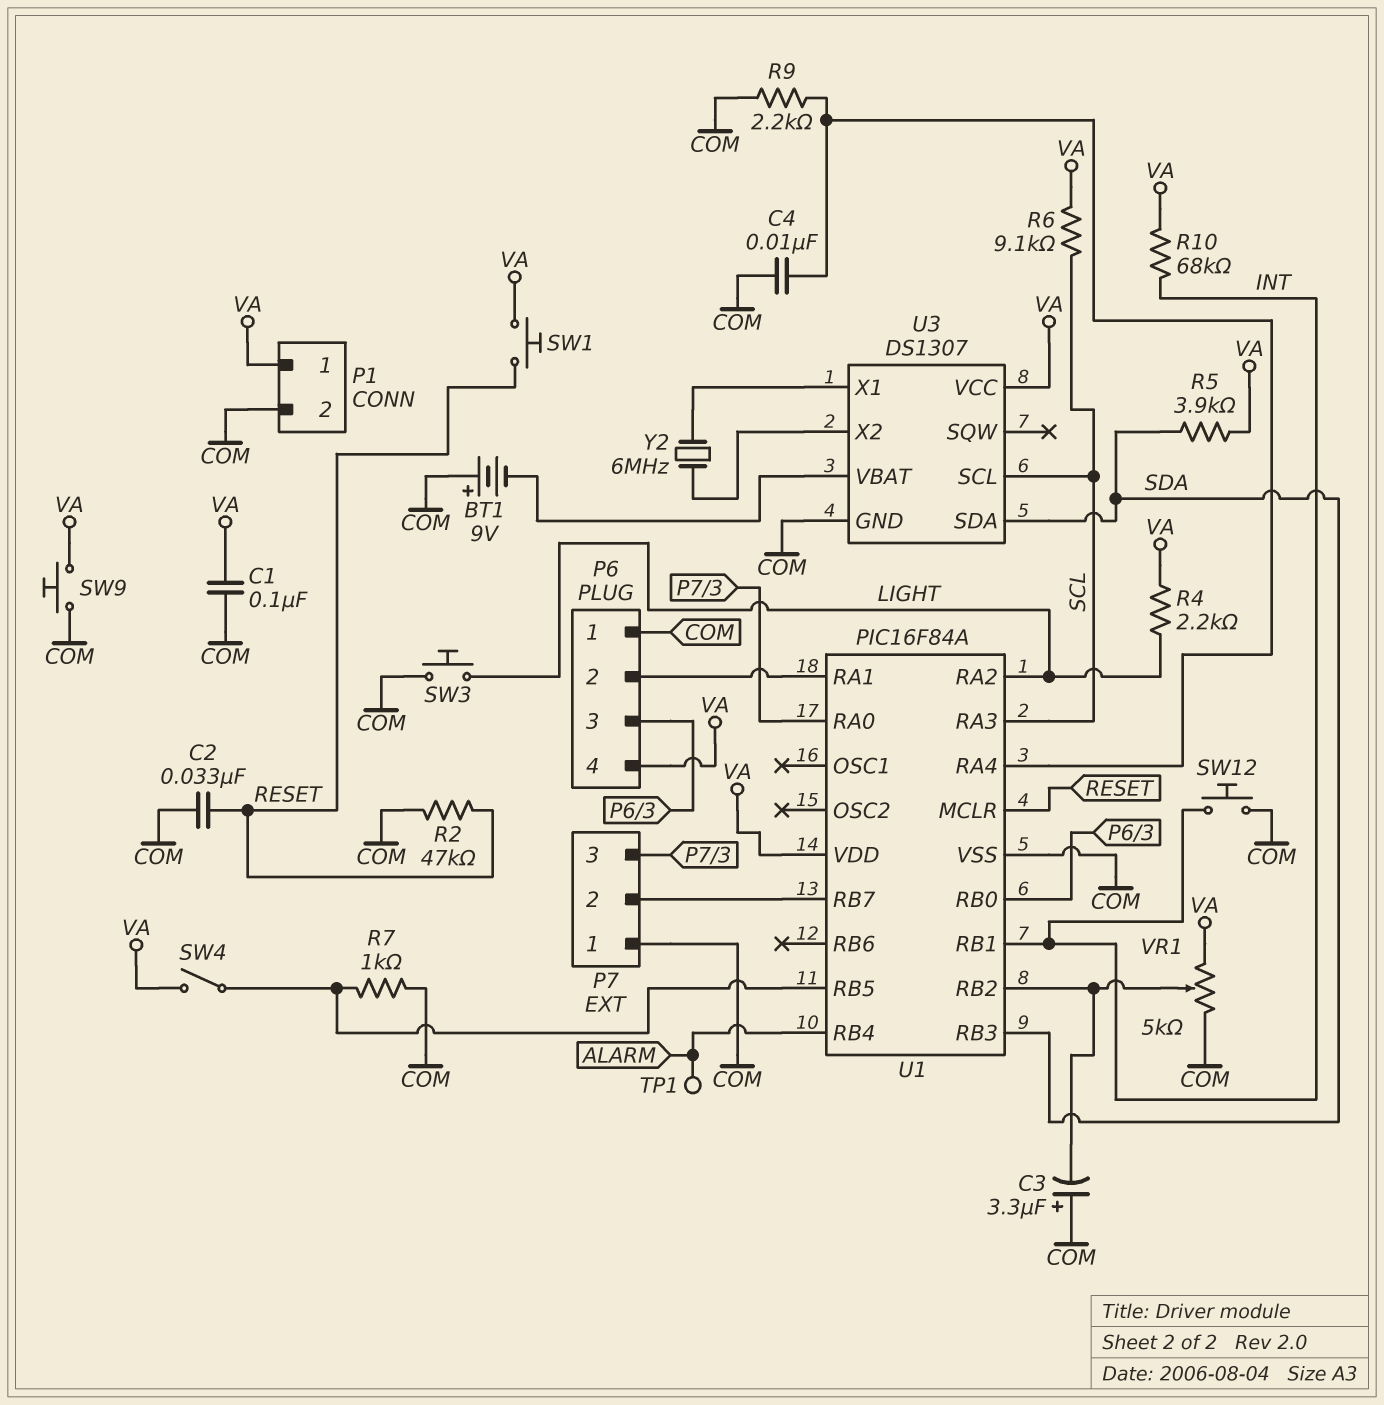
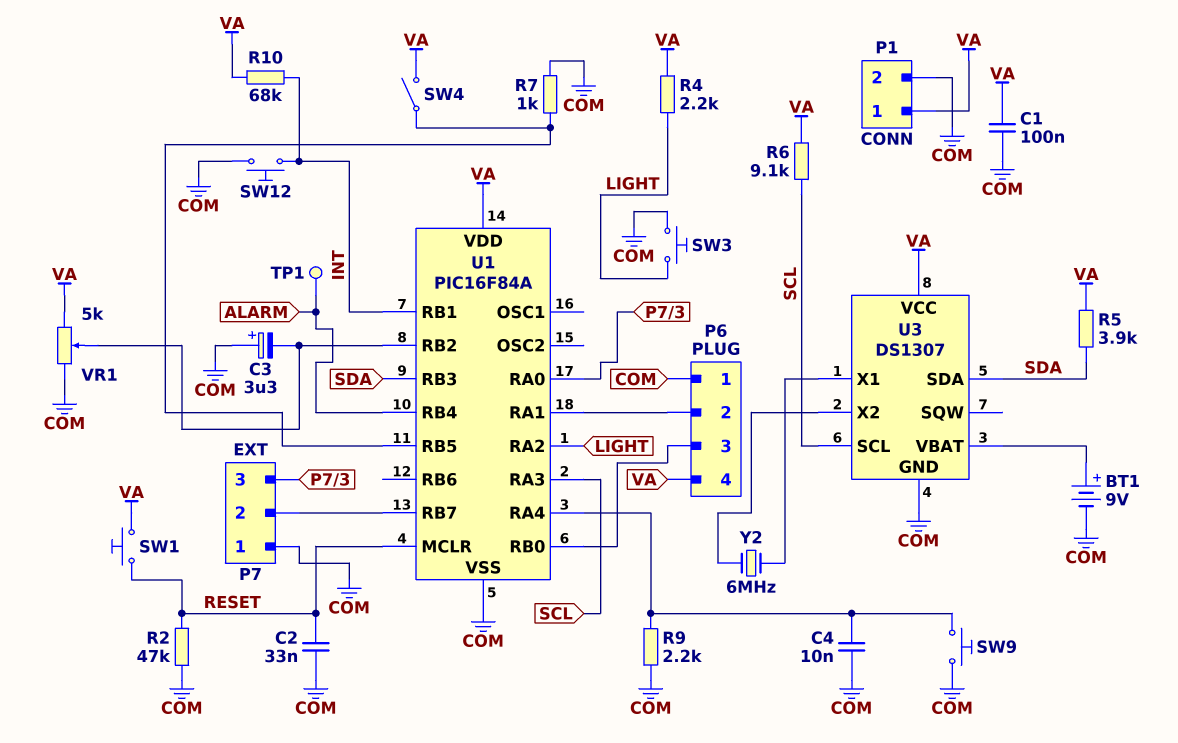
BT1: 9V (plus COM, minus U3/VBAT) -> 9V (plus U3/VBAT, minus COM)
SW9: button (COM, VA) -> button (COM, U1/RA4)

